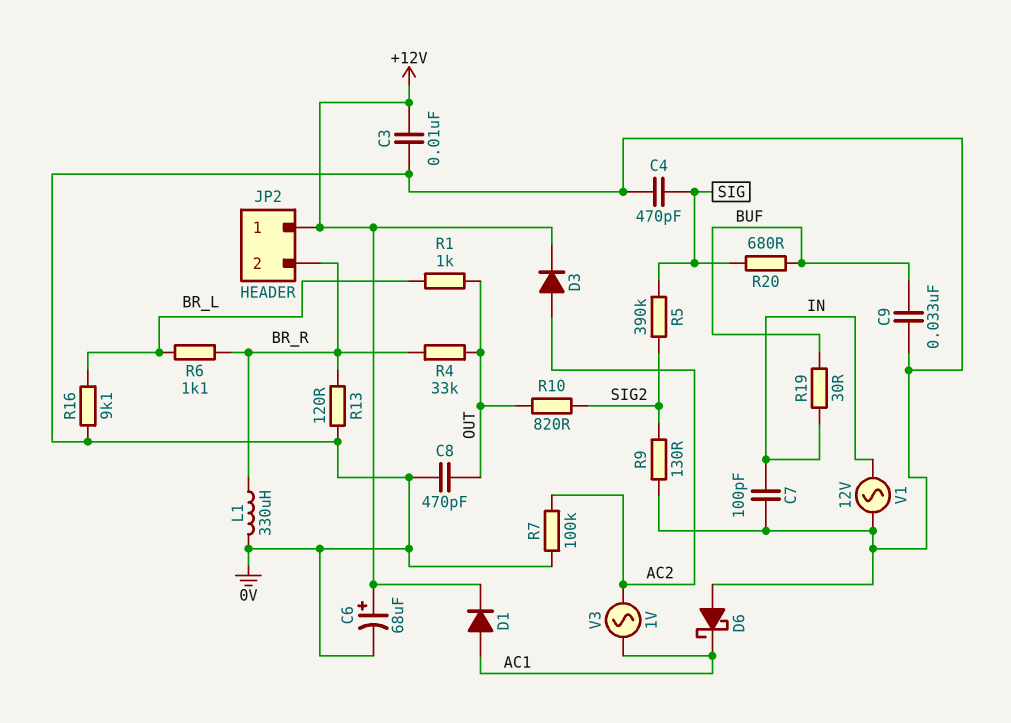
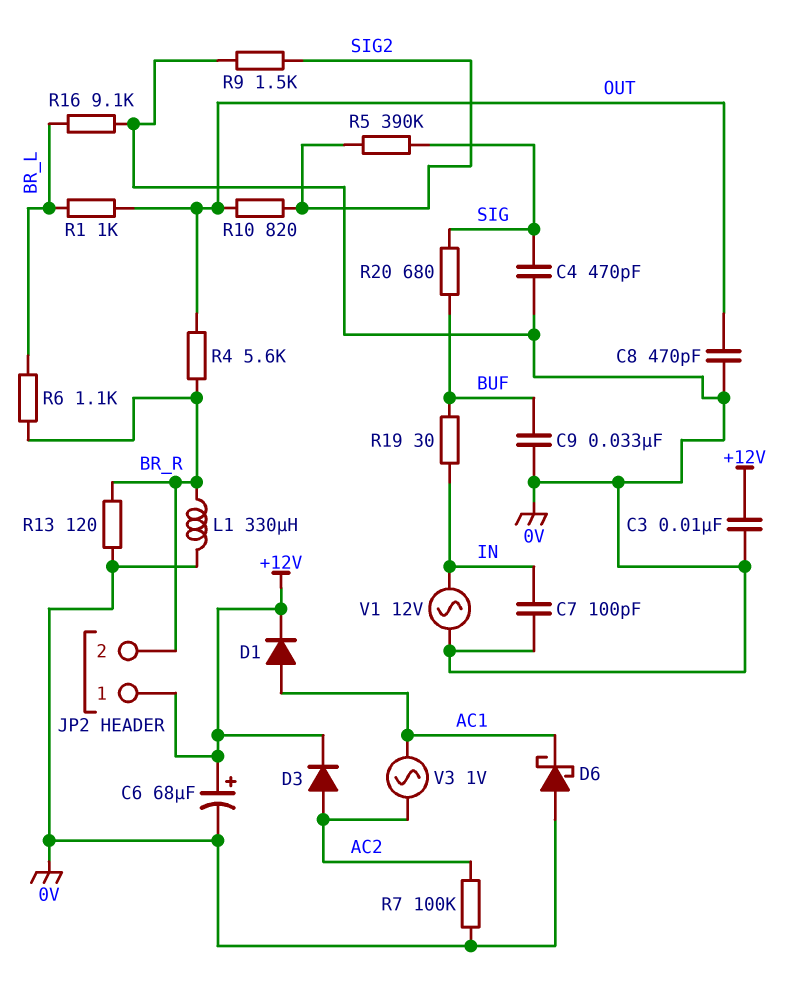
R4: 33k (BR_R, OUT) -> 5.6k (BR_R, OUT)
R9: 130 (0V, SIG2) -> 1.5k (0V, SIG2)

